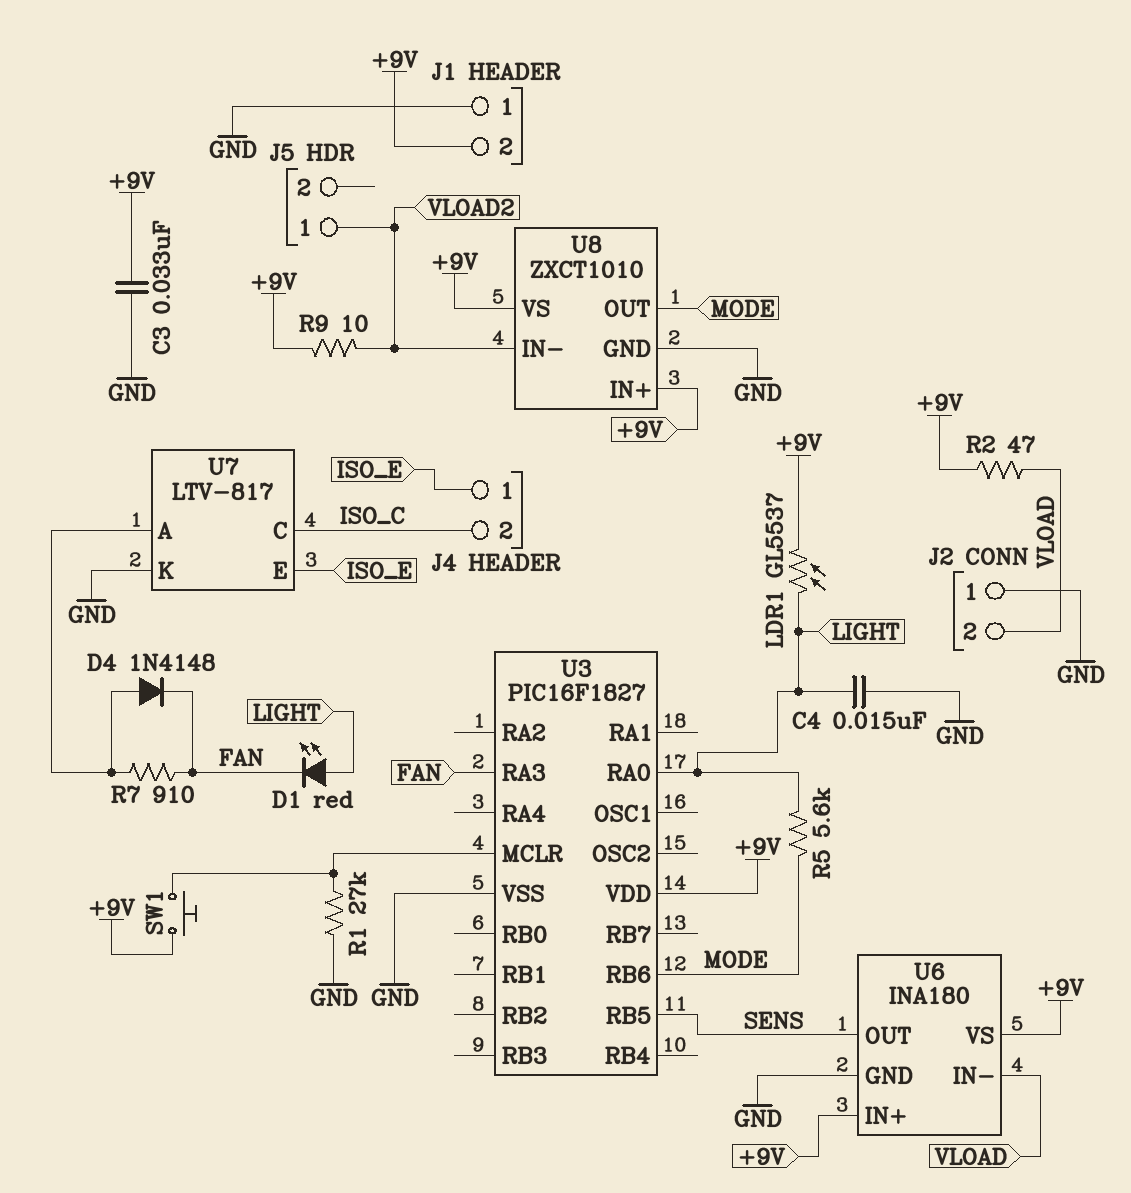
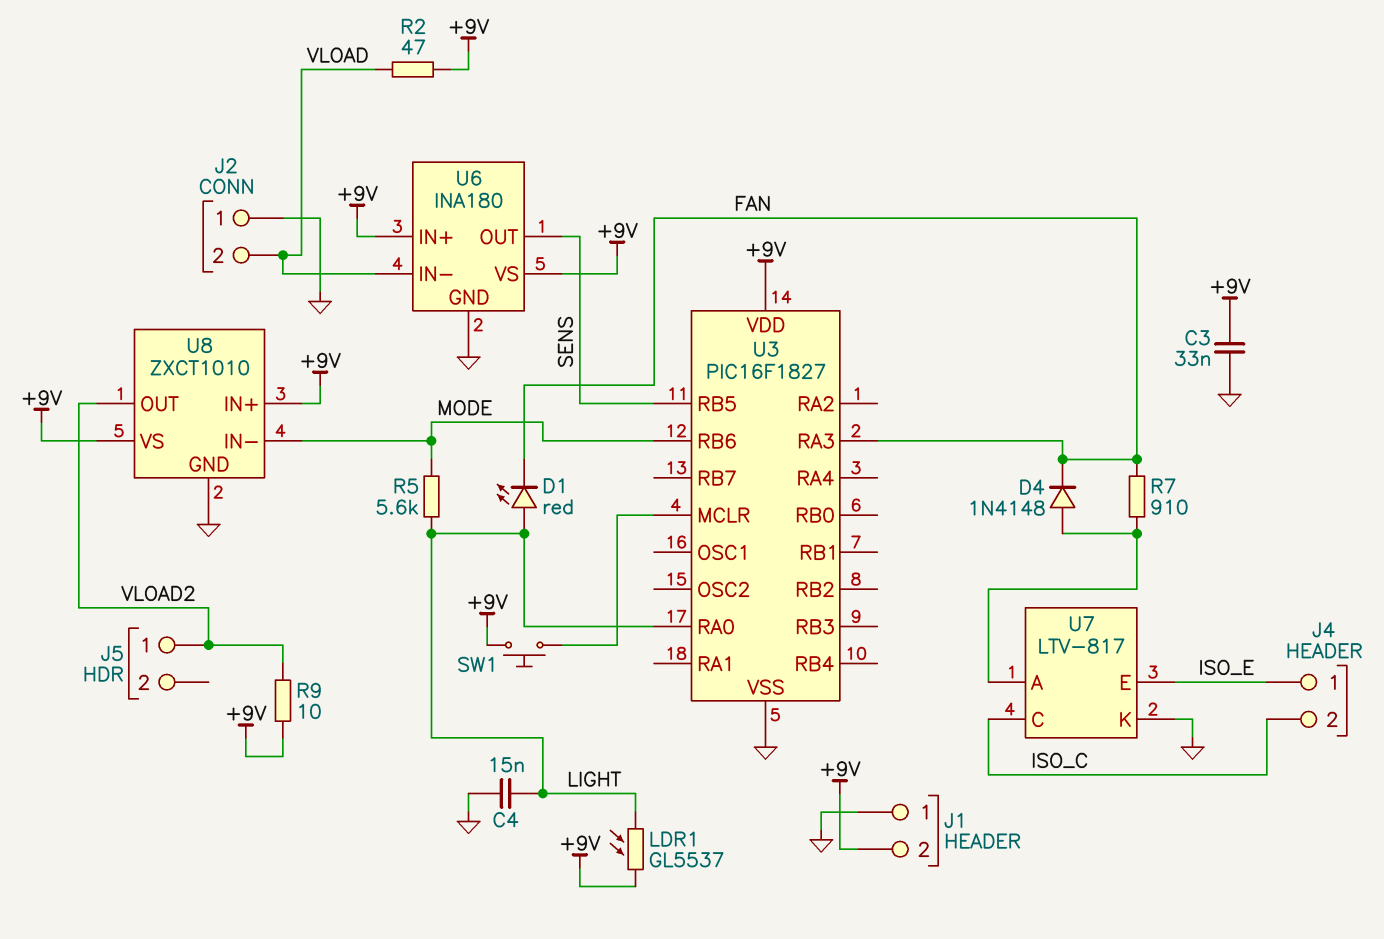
R1: 27k (GND, U3/MCLR) -> none
U8 pin IN-: VLOAD2 -> MODE
U8 pin OUT: MODE -> VLOAD2

